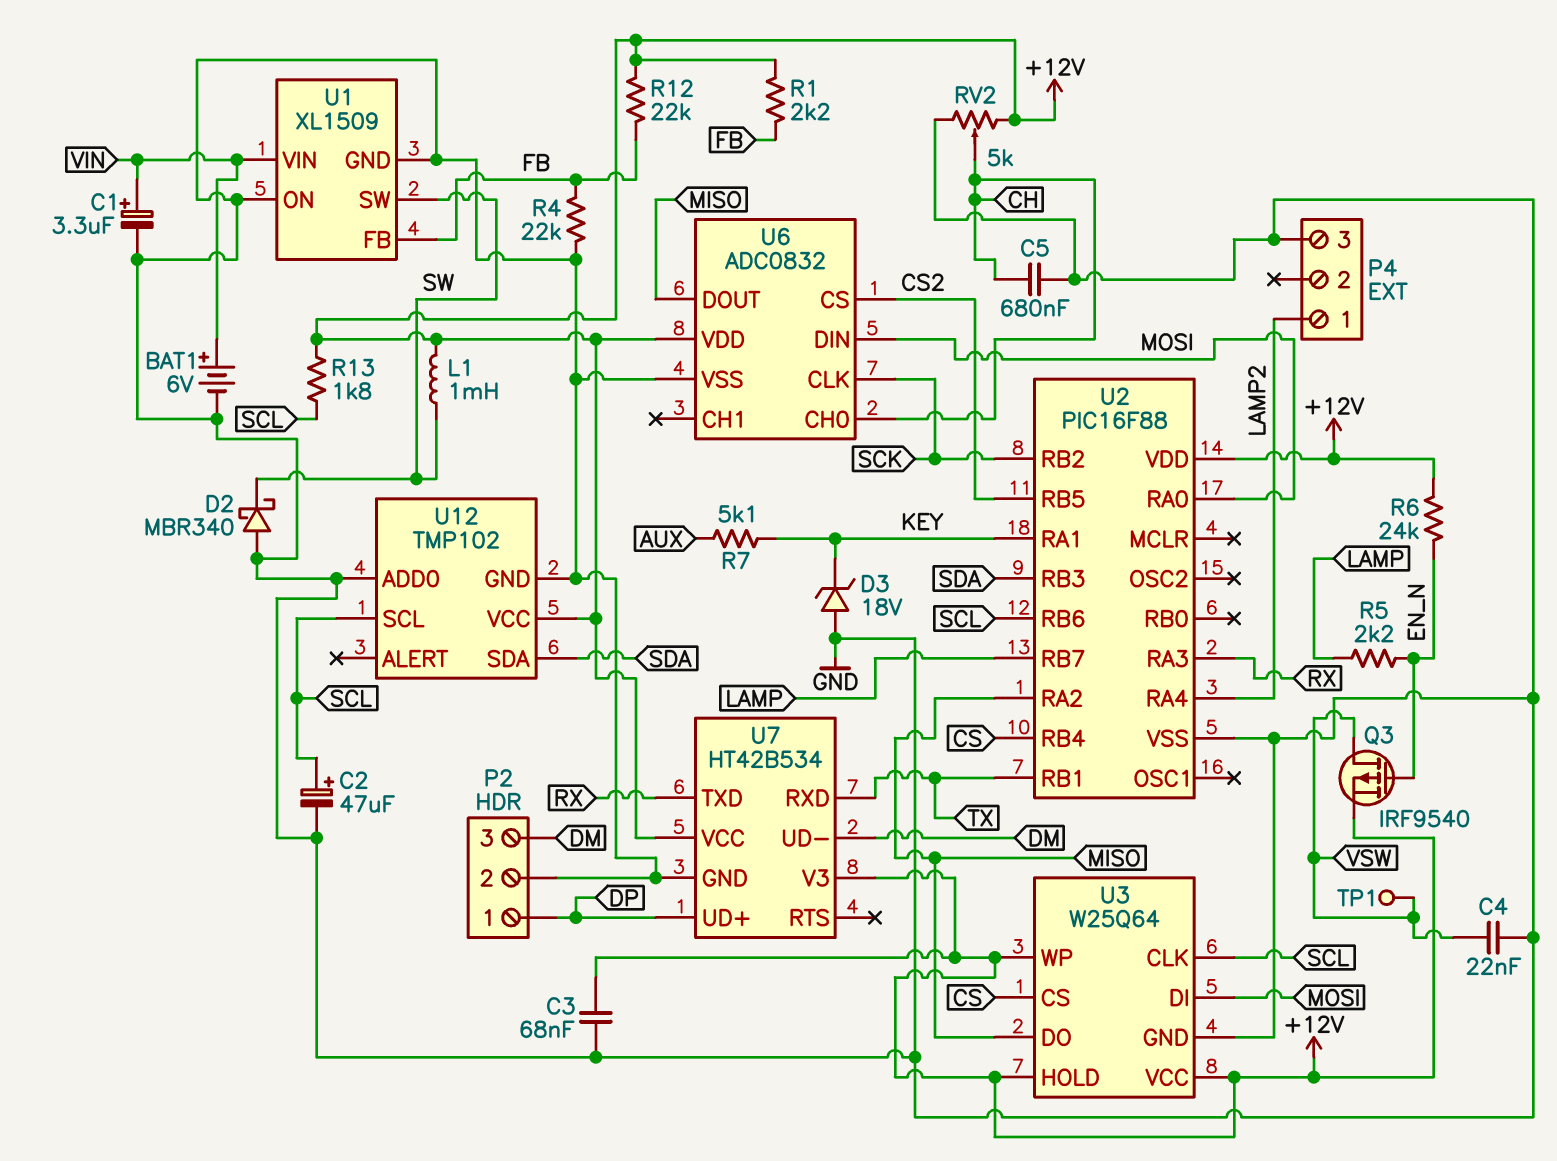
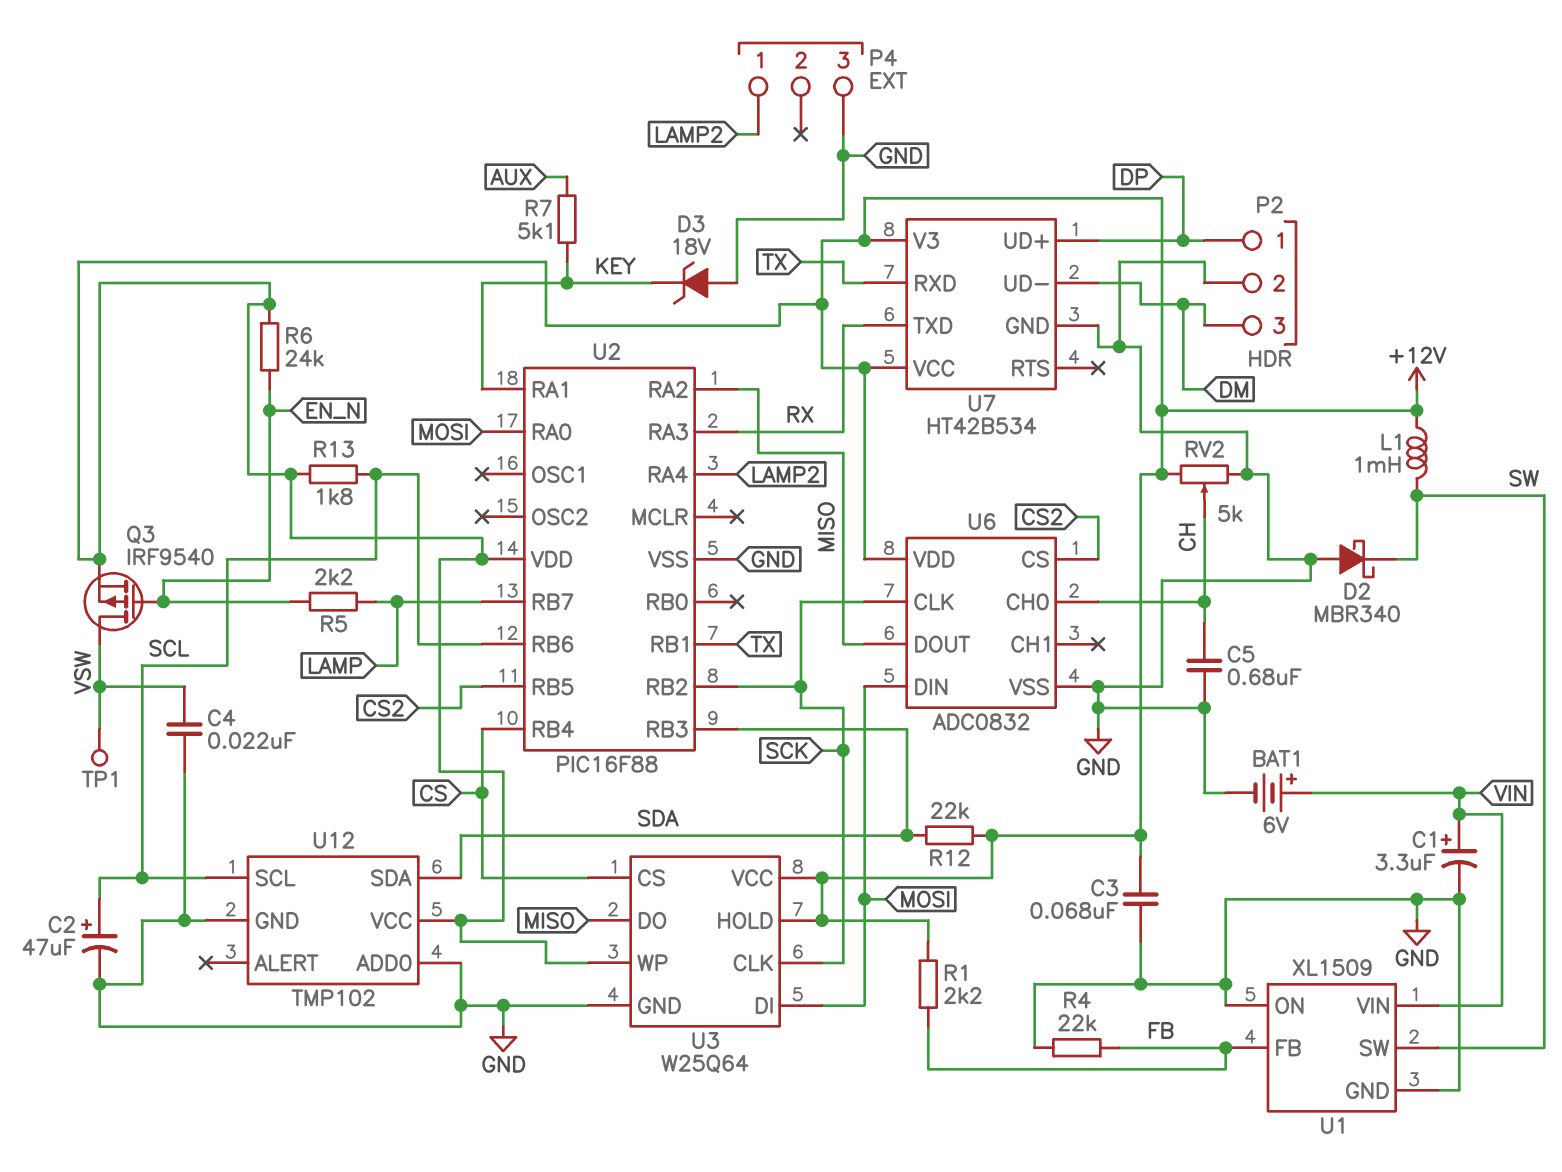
R12: 22k (+12V, FB) -> 22k (+12V, SDA)
U3 pin CLK: SCL -> SCK

